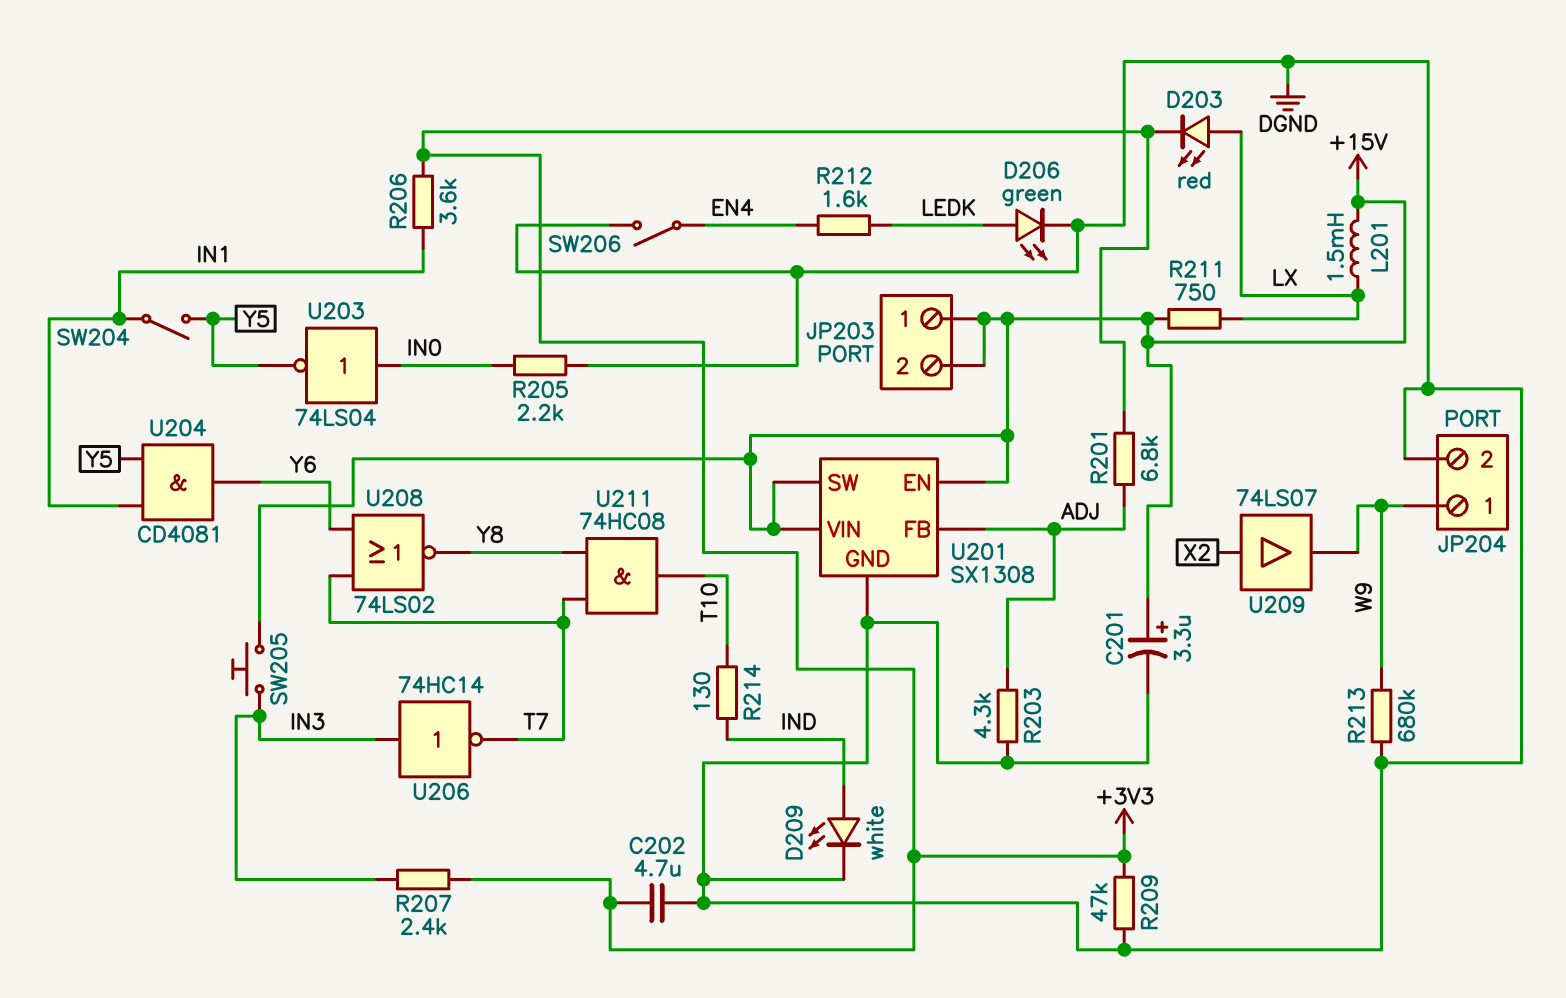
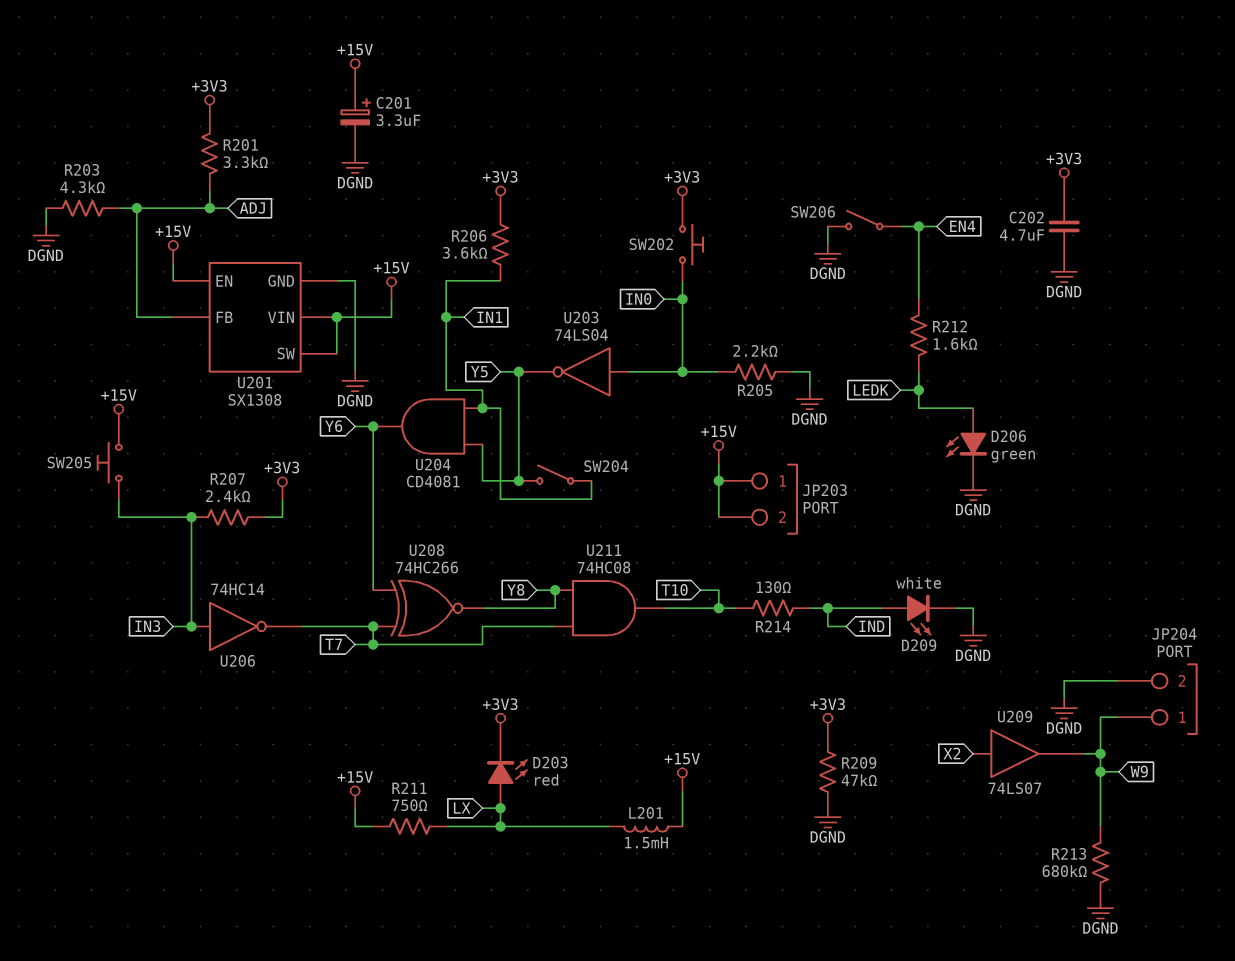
R201: 6.8k (+3V3, ADJ) -> 3.3k (+3V3, ADJ)
SW202: none -> button (+3V3, IN0)
U208: NOR 74LS02 (in T7, in Y6, out Y8) -> XNOR 74HC266 (in T7, in Y6, out Y8)

